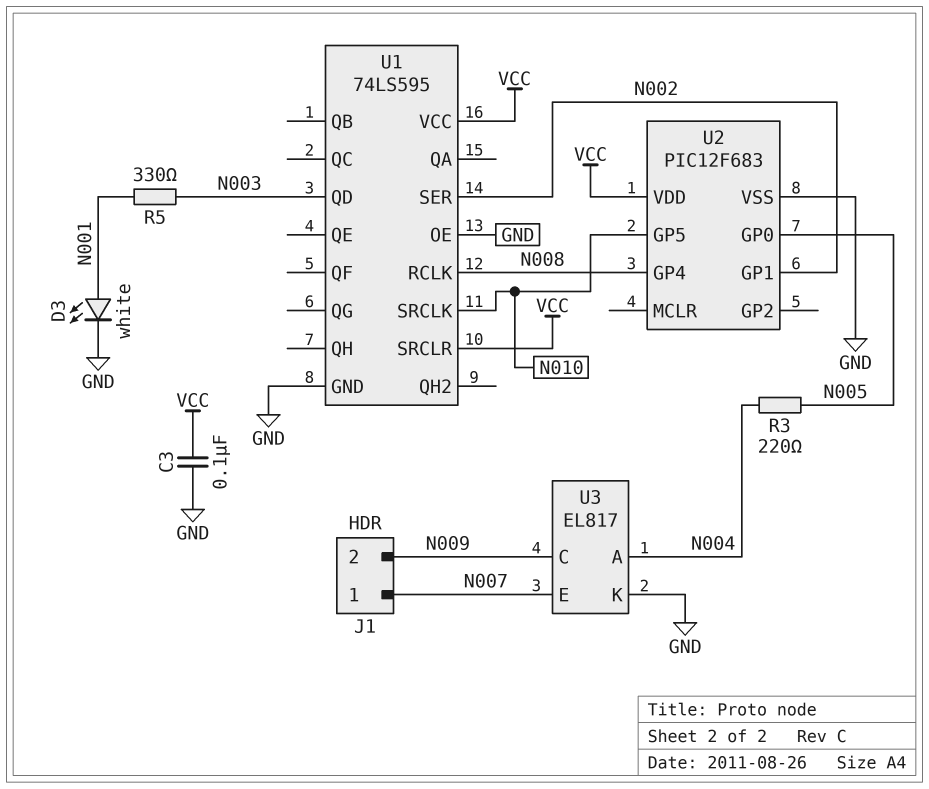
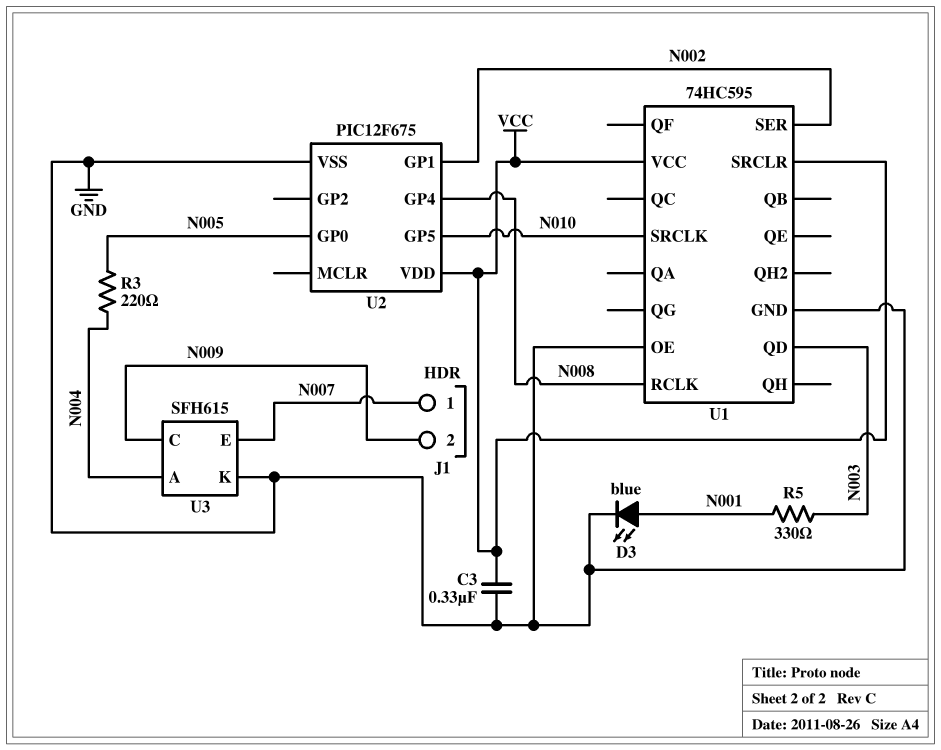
C3: 100nF (GND, VCC) -> 330nF (GND, VCC)
D3: LED white (A N001, K GND) -> LED blue (A N001, K GND)
U1: 74LS595 -> 74HC595
U2: PIC12F683 -> PIC12F675
U3: EL817 -> SFH615

